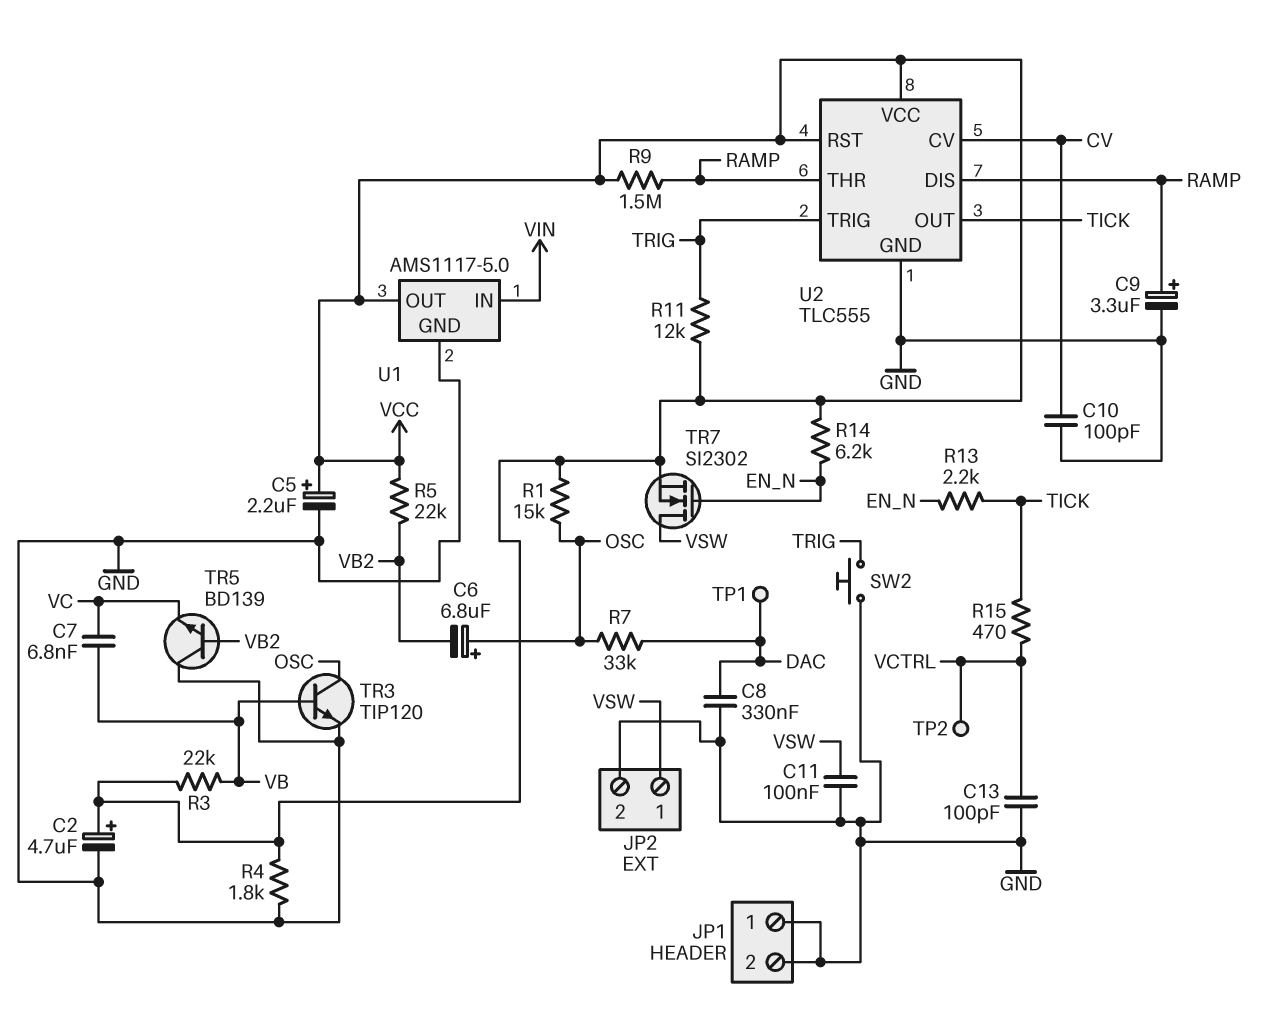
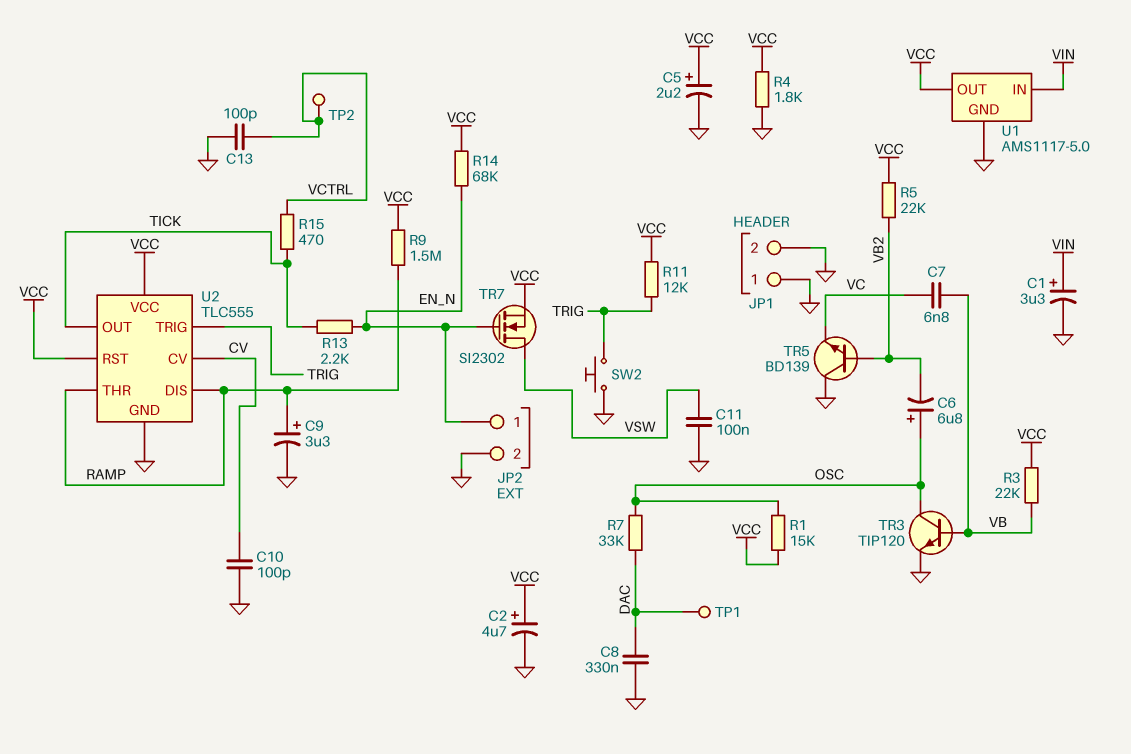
C1: none -> 3.3uF (plus VIN, minus GND)
JP2 pin 1: VSW -> EN_N
R14: 6.2k (EN_N, VCC) -> 68k (EN_N, VCC)

